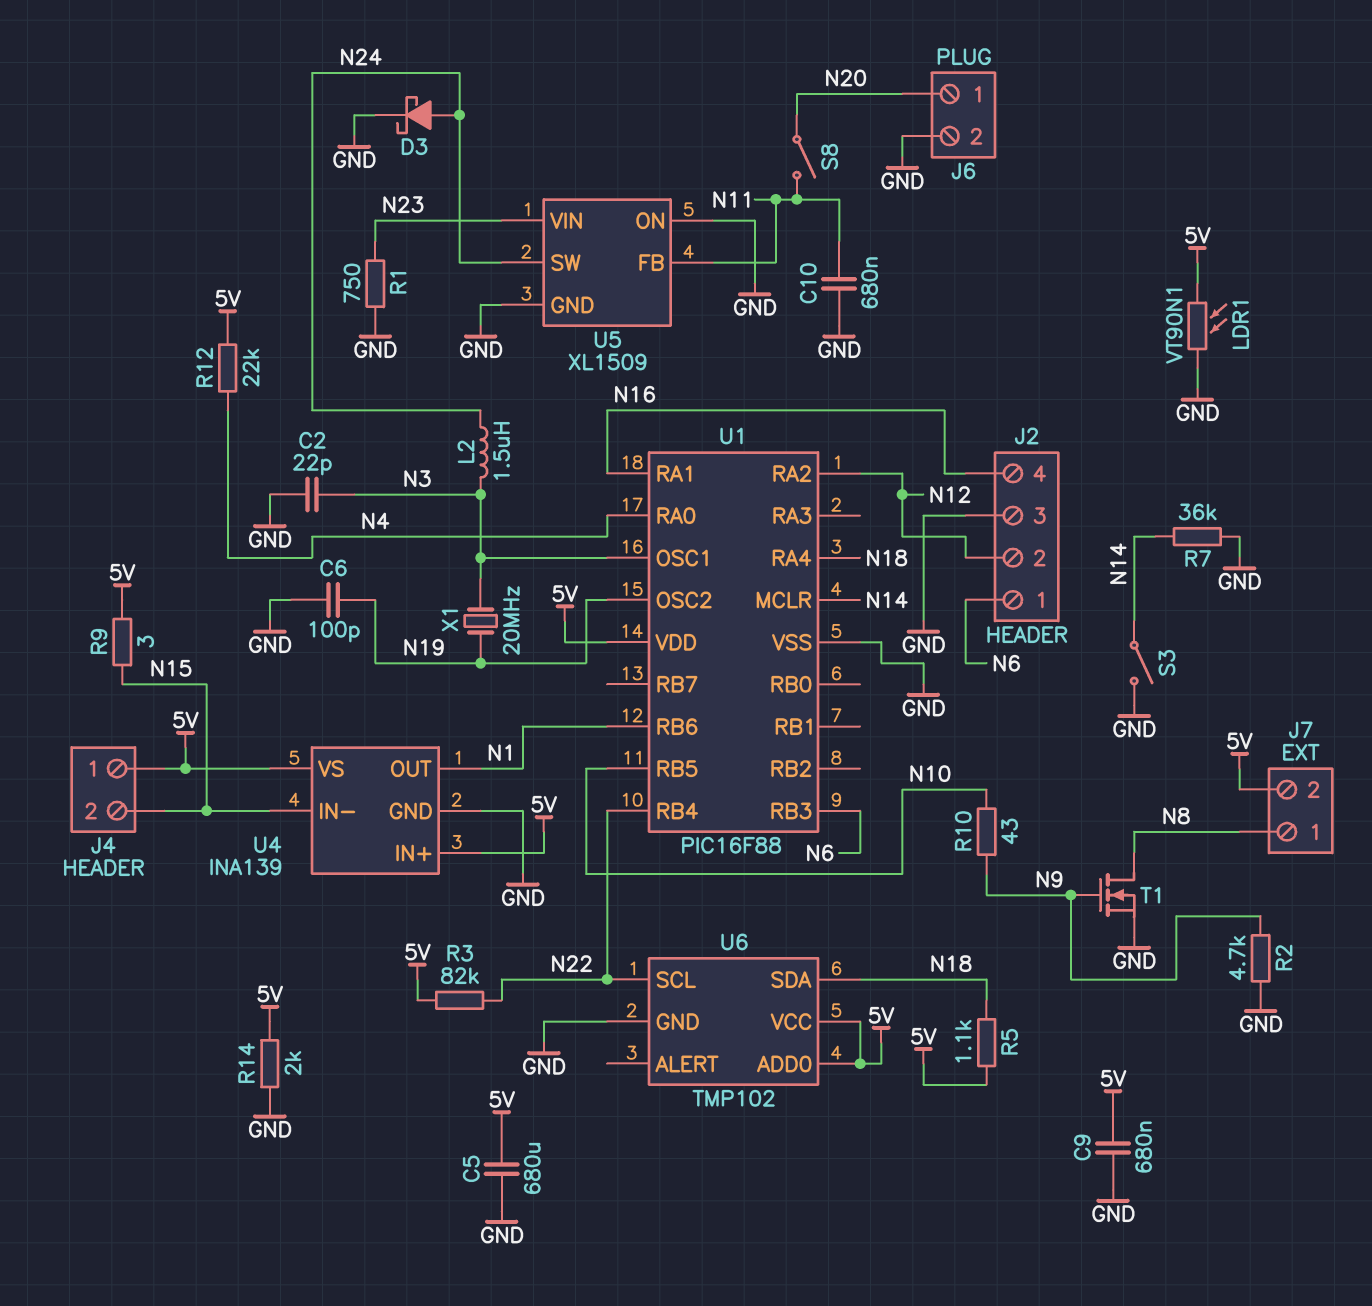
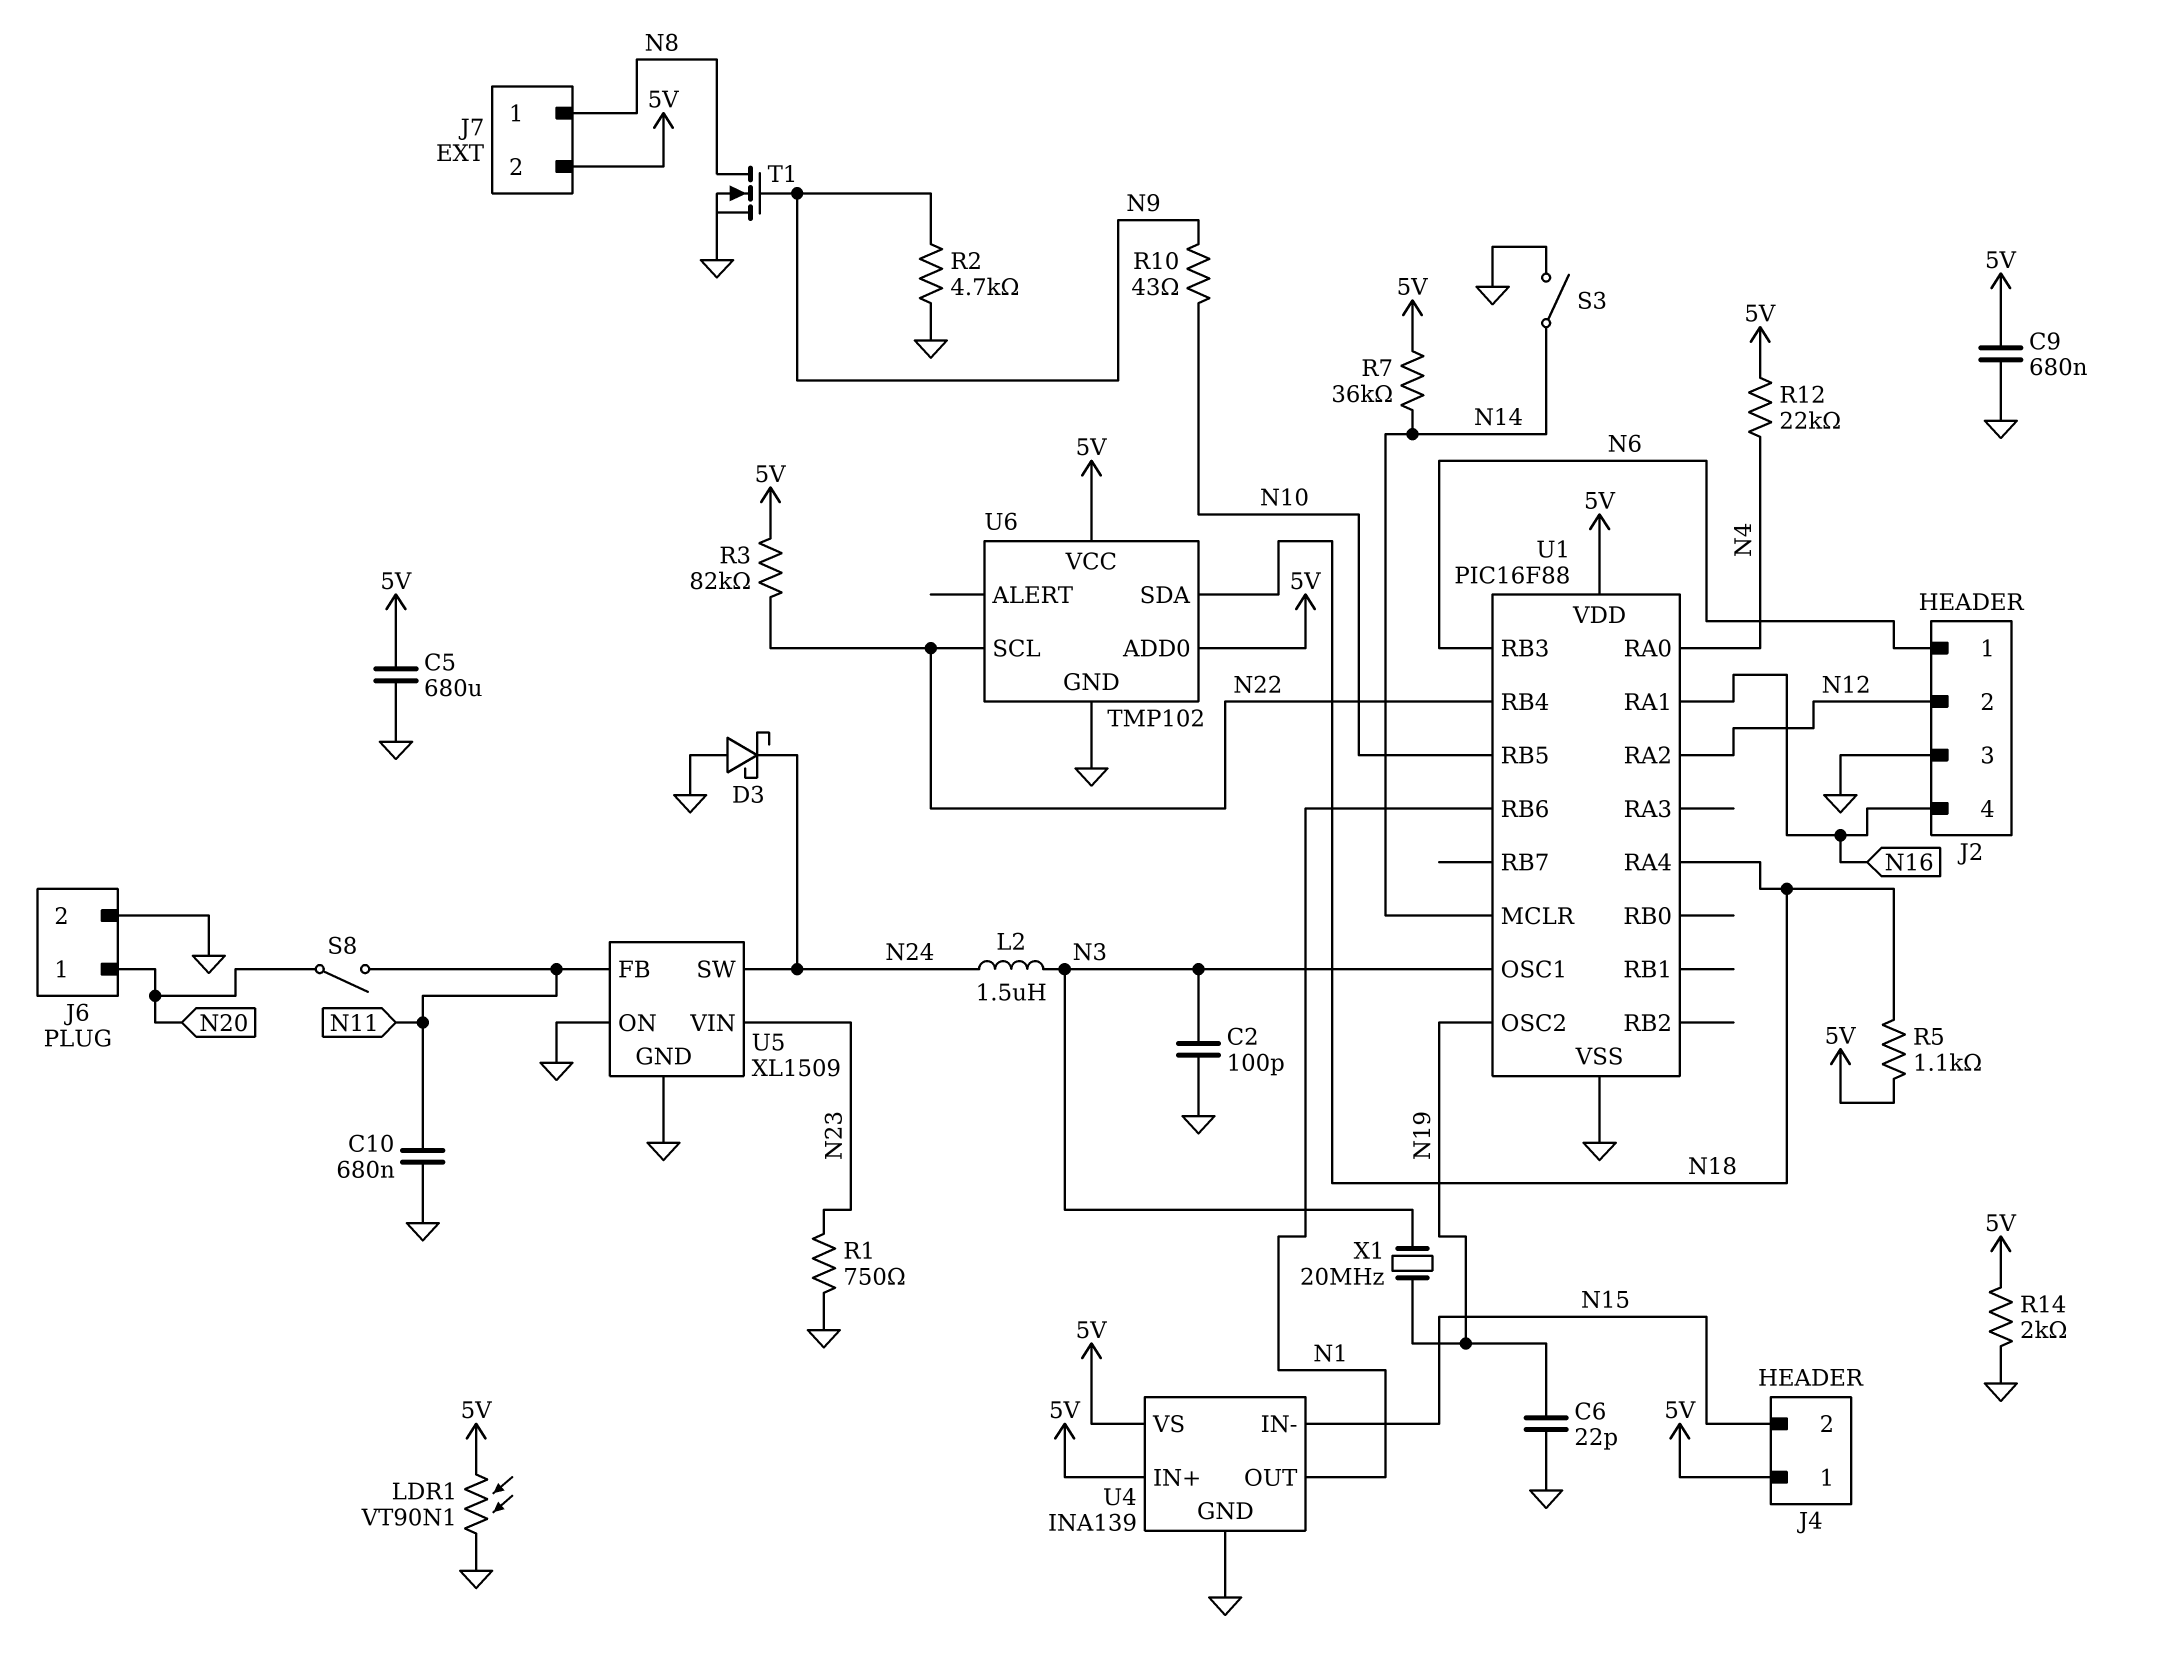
C2: 22pF (GND, N3) -> 100pF (GND, N3)
C6: 100pF (GND, N19) -> 22pF (GND, N19)
D3: schottky (A N24, K GND) -> schottky (A GND, K N24)
R7: 36k (GND, N14) -> 36k (5V, N14)
R9: 3 (5V, N15) -> none

